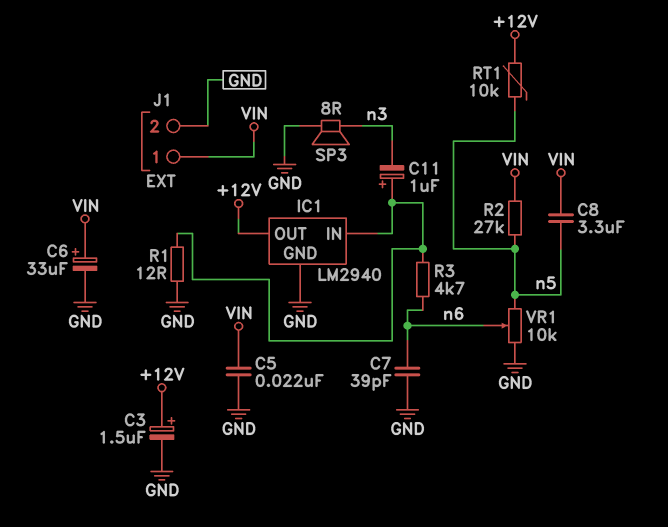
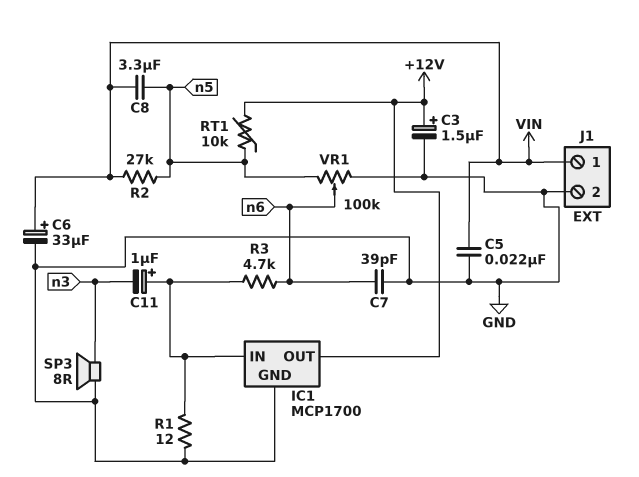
IC1: LM2940 -> MCP1700
VR1: 10k (GND, n5, wiper n6) -> 100k (GND, n5, wiper n6)

